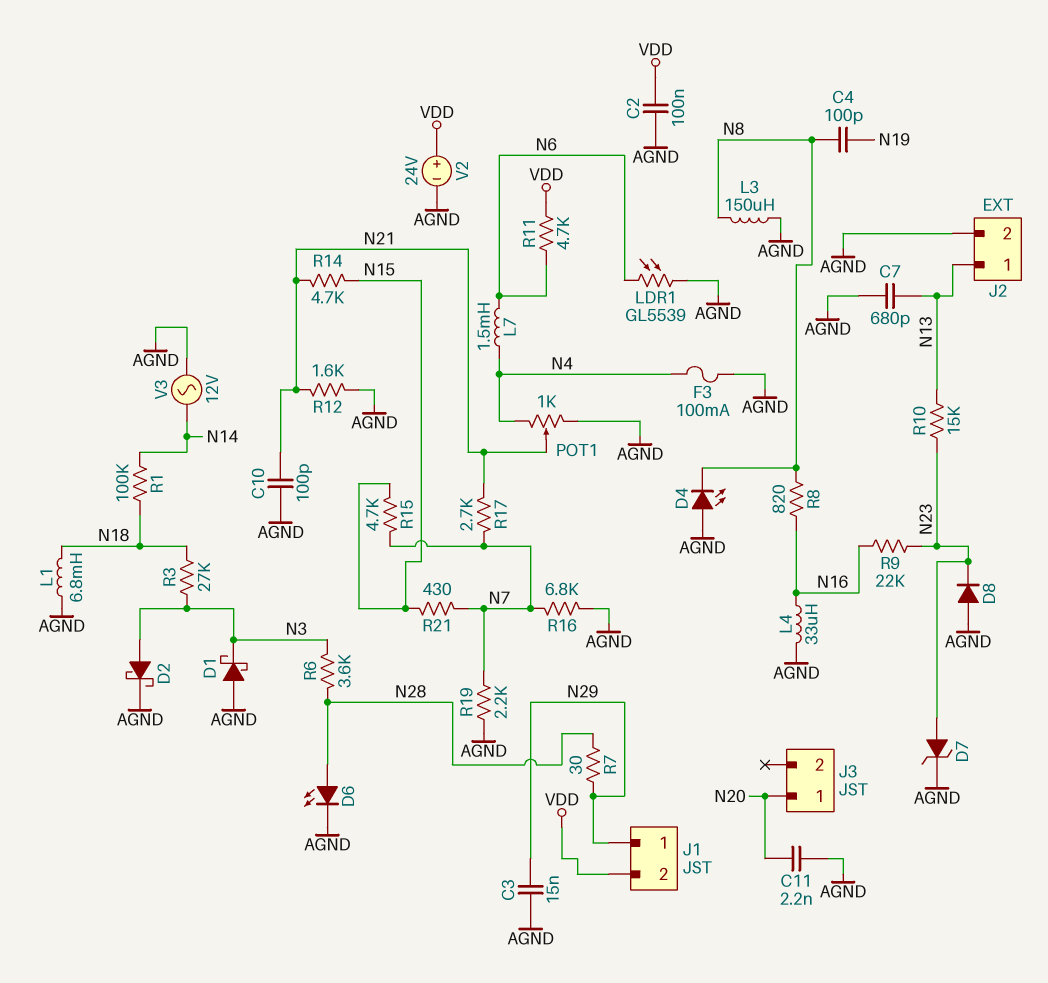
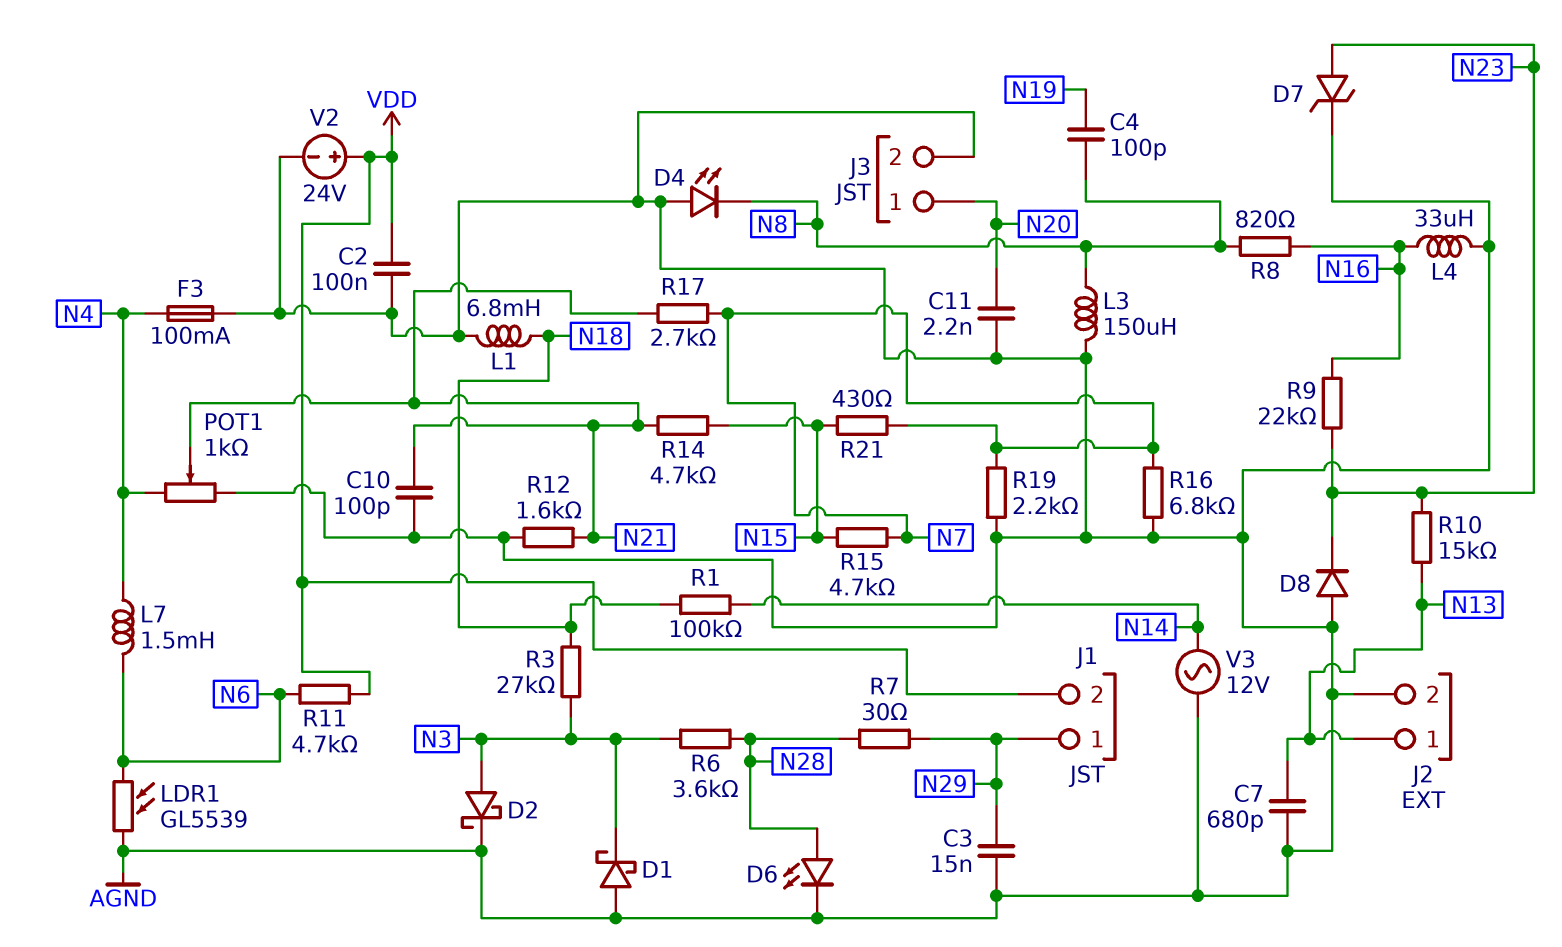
J3 pin 2: none -> AGND

